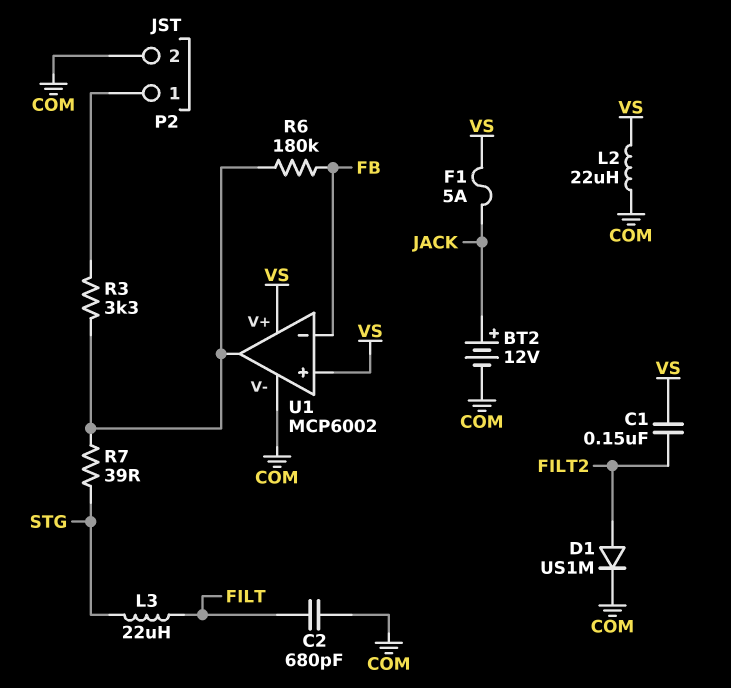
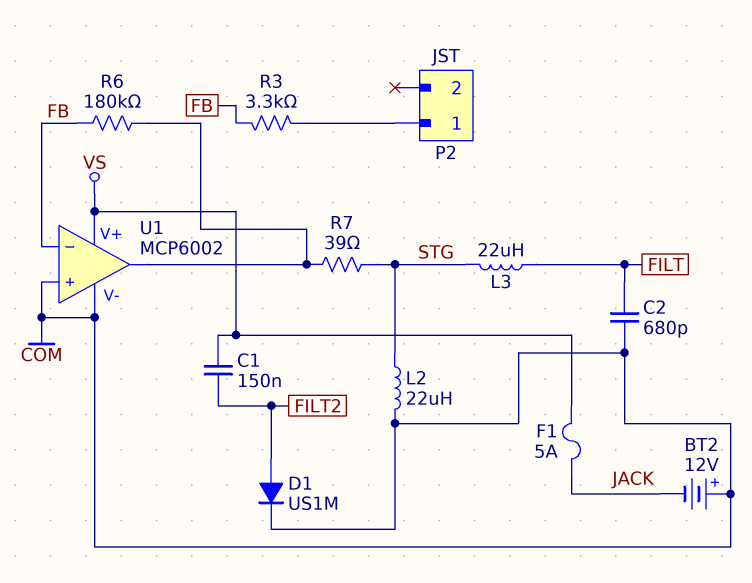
BT2: 12V (plus JACK, minus COM) -> 12V (plus COM, minus JACK)
L2: 22uH (COM, VS) -> 22uH (COM, STG)
P2 pin 2: COM -> none
R3: 3.3k (P2/1, U1/out) -> 3.3k (FB, P2/1)
U1 pin in+: VS -> COM

